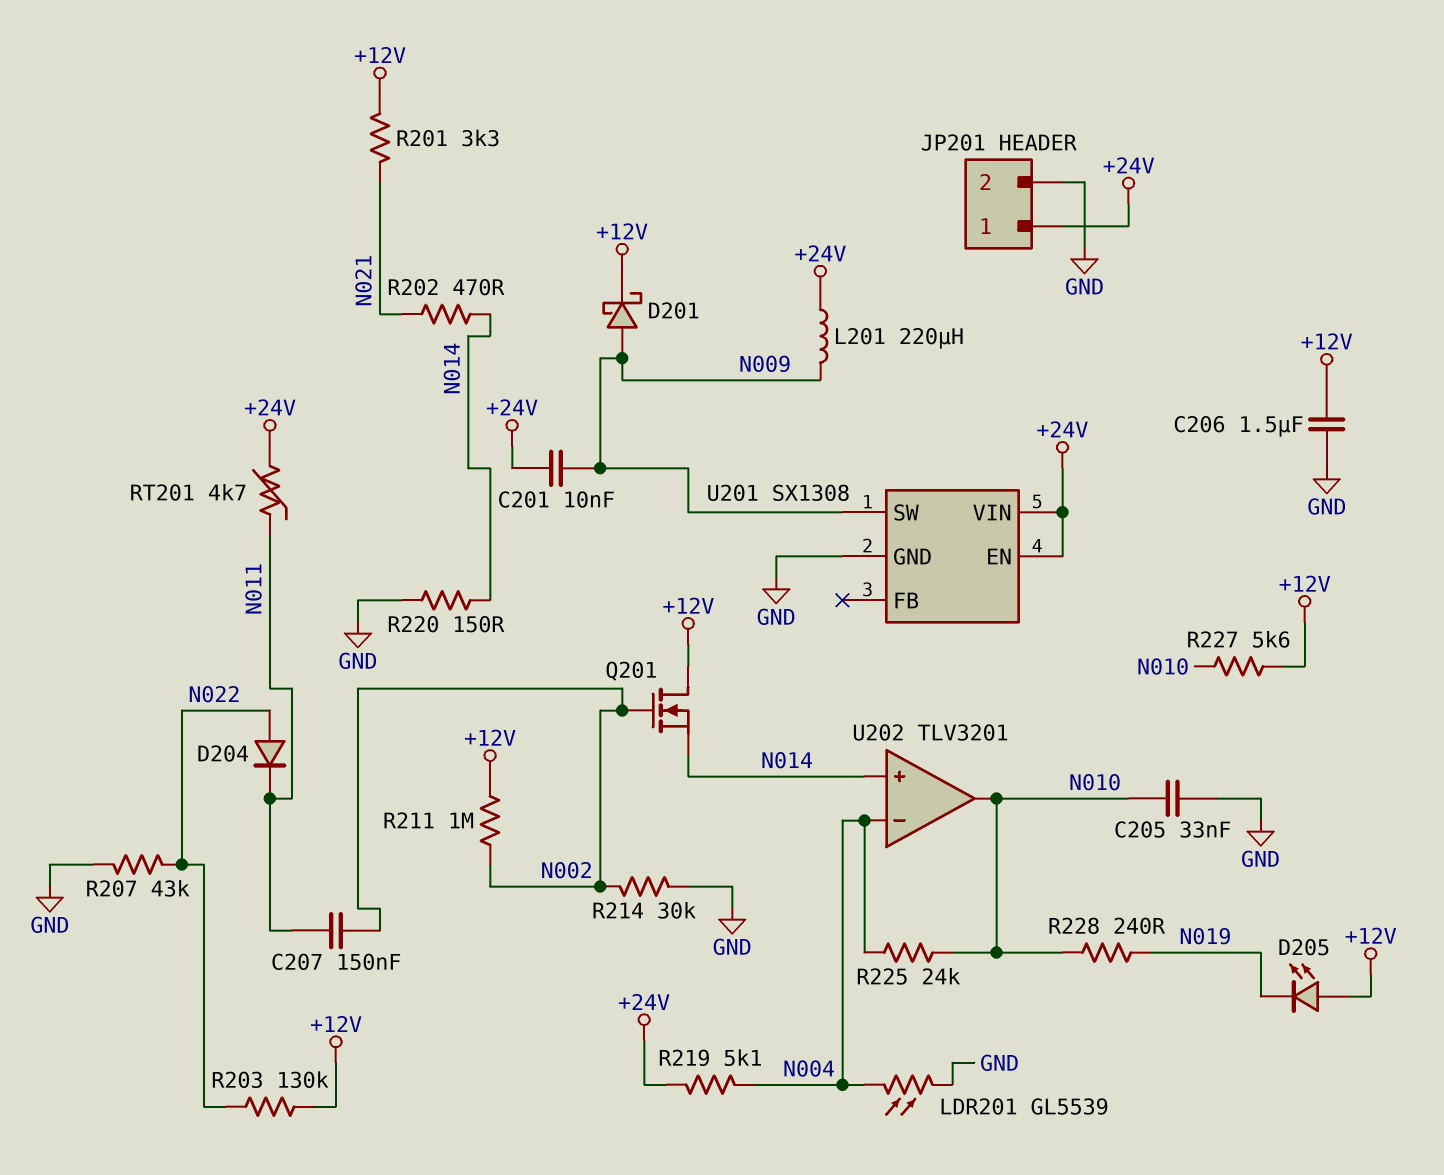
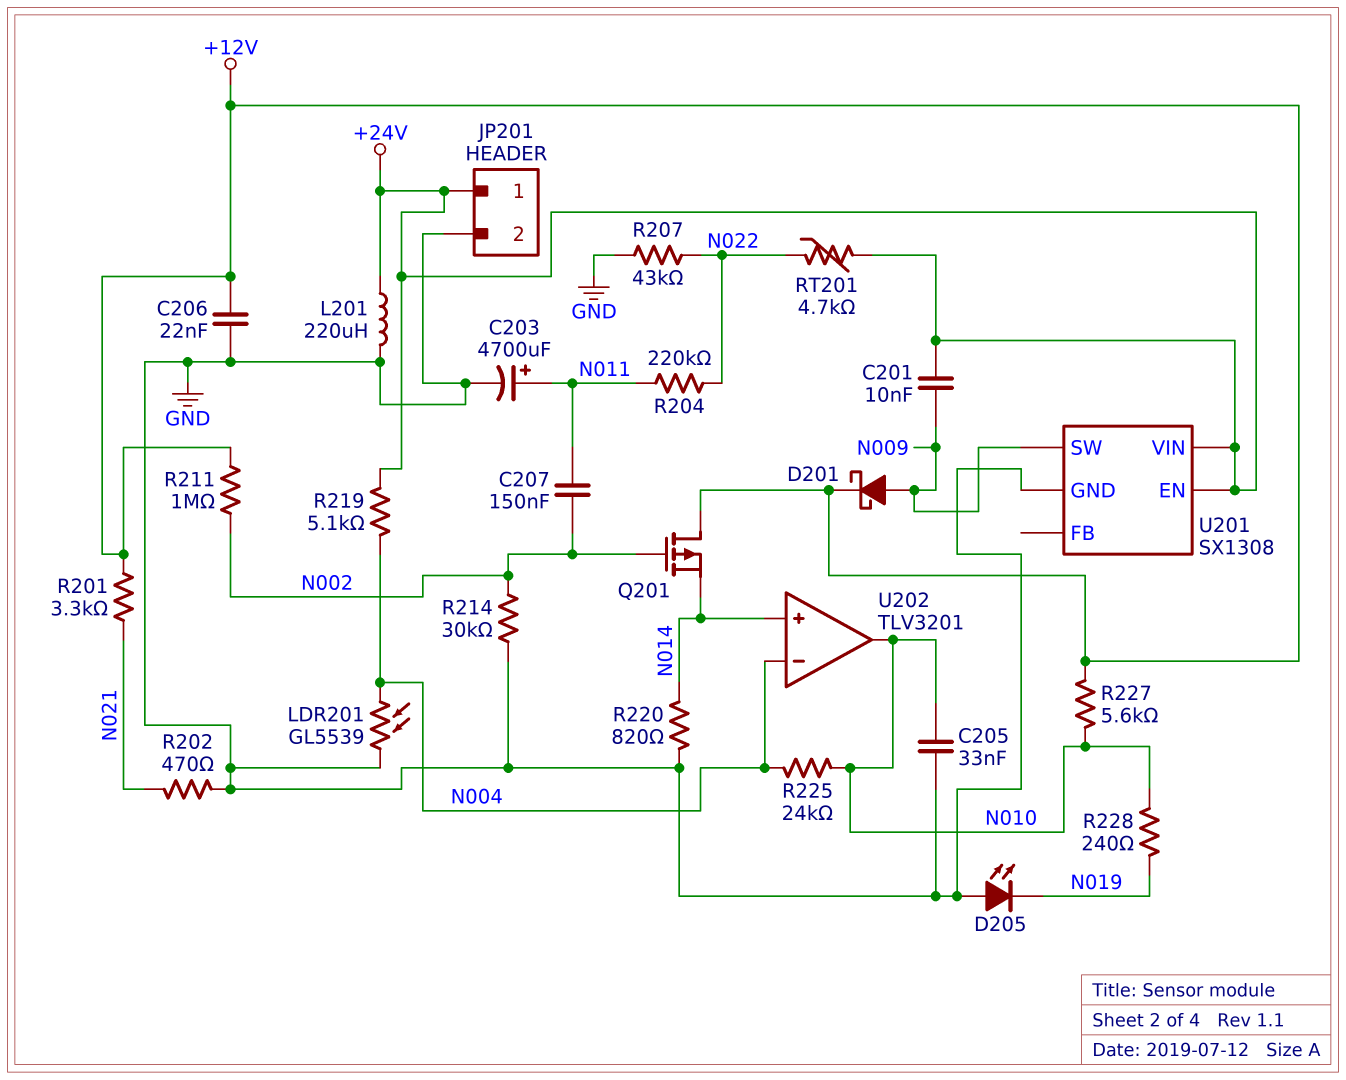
C203: none -> 4700uF (plus N011, minus GND)
C206: 1.5uF (+12V, GND) -> 22nF (+12V, GND)
D204: diode (A N022, K N011) -> none
D205: LED (A +12V, K N019) -> LED (A GND, K N019)
L201: 220uH (+24V, N009) -> 220uH (+24V, GND)
Q201: NMOS (G N002, D +12V, S N014) -> PMOS (G N002, D +12V, S N014)
R202: 470 (N014, N021) -> 470 (GND, N021)
R203: 130k (+12V, N022) -> none
R204: none -> 220k (N011, N022)
R220: 150 (GND, N014) -> 820 (GND, N014)
RT201: 4.7k (+24V, N011) -> 4.7k (+24V, N022)

